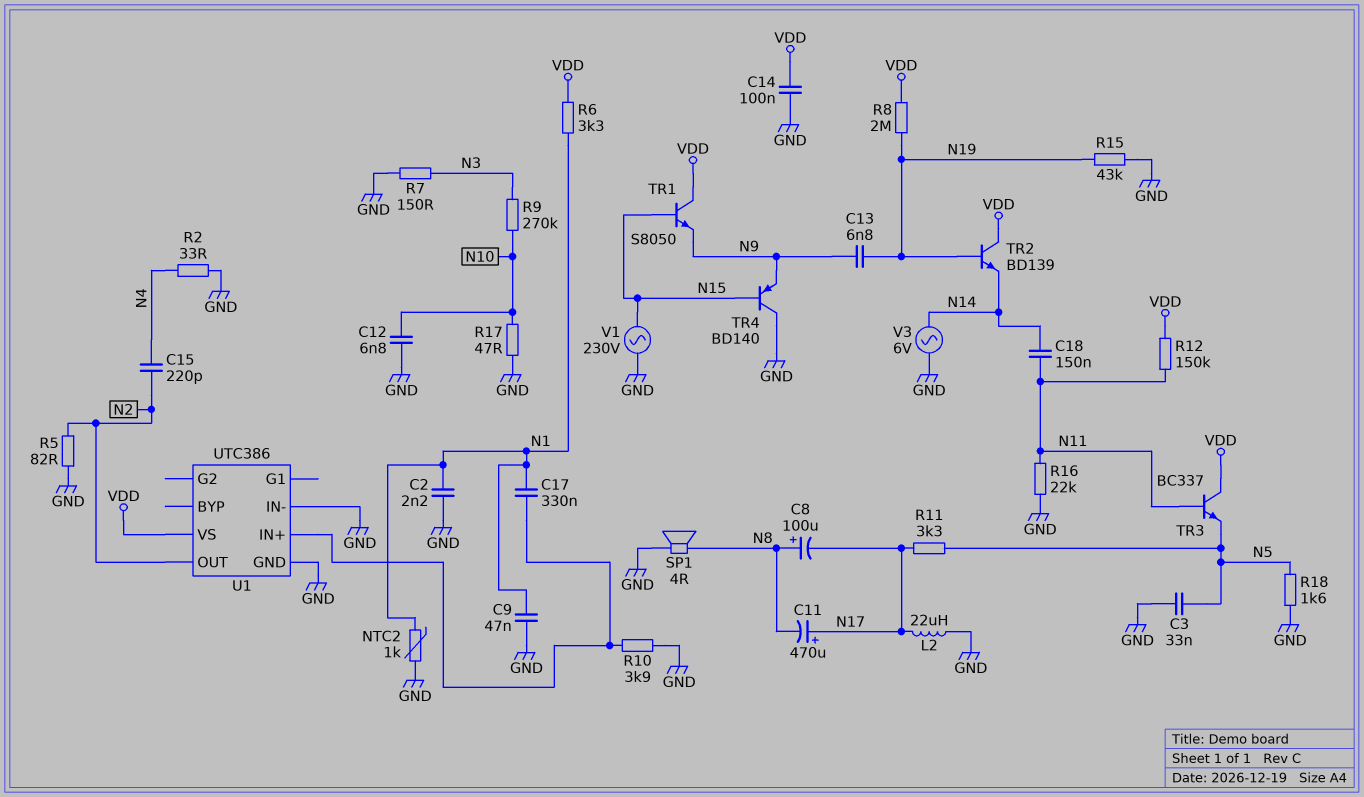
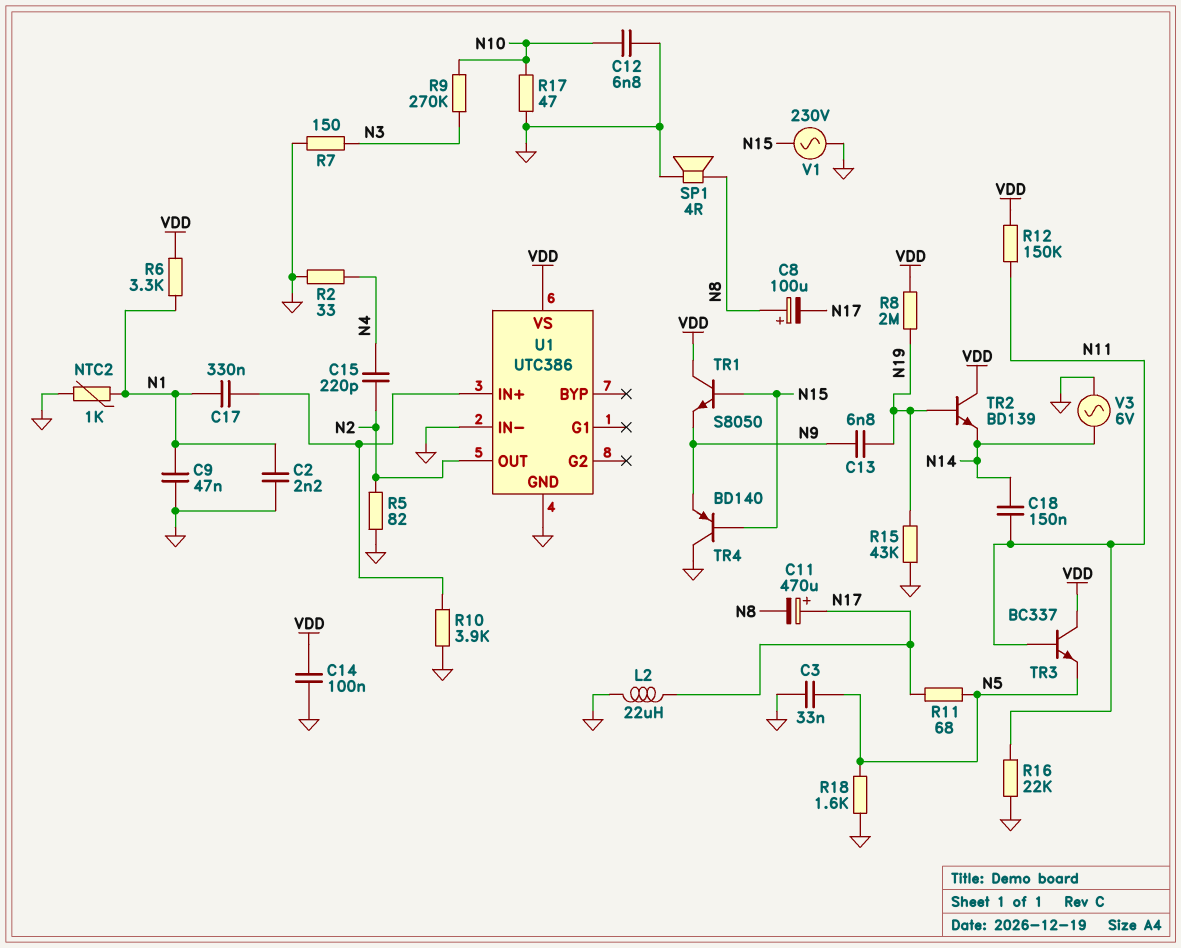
R11: 3.3k (N5, N17) -> 68 (N5, N17)

